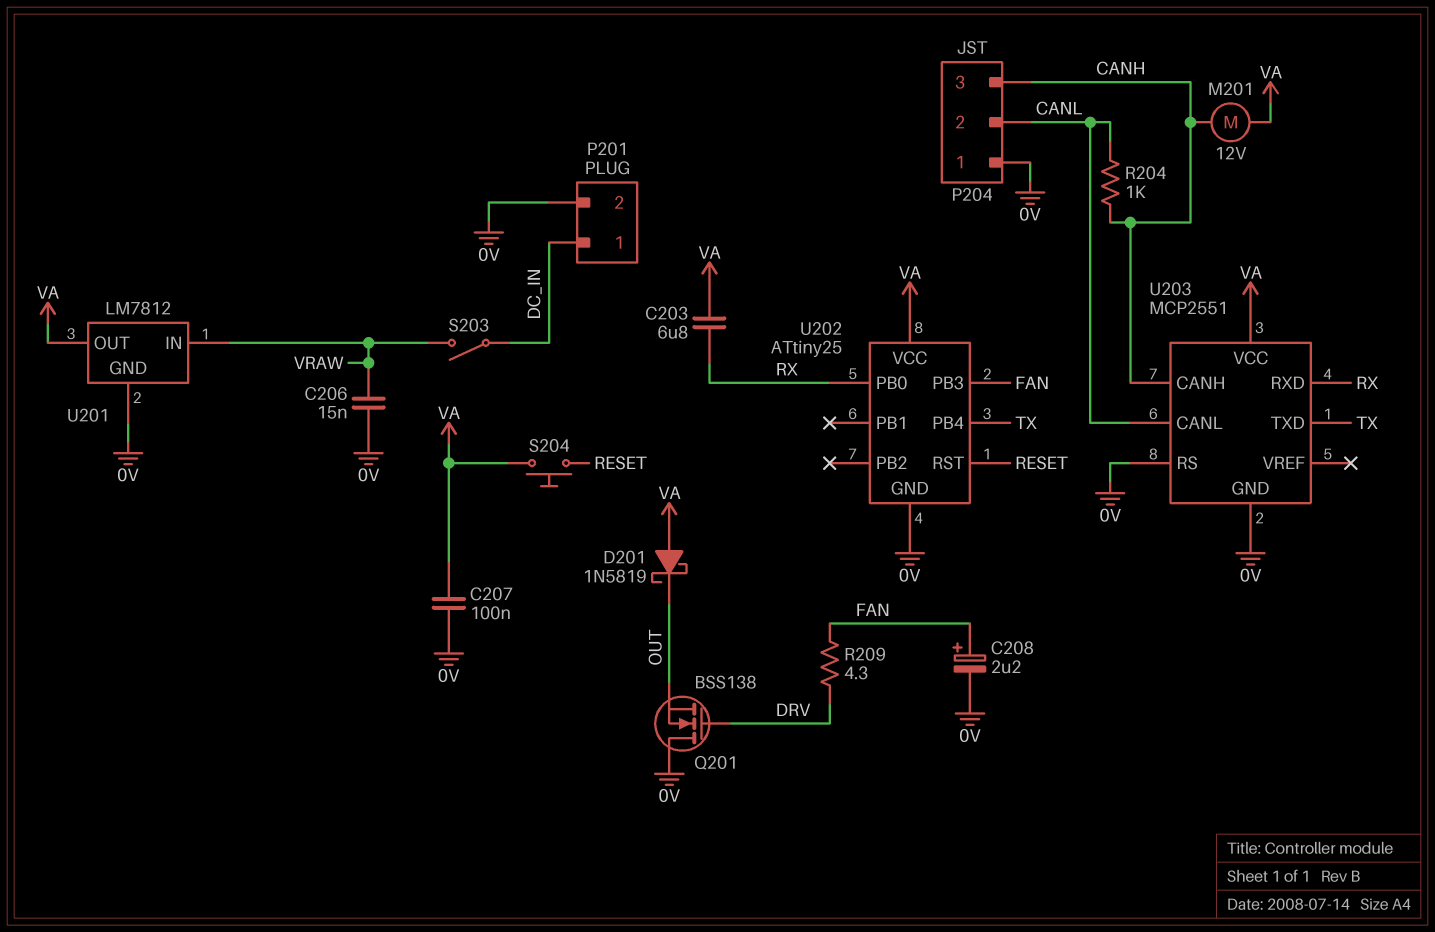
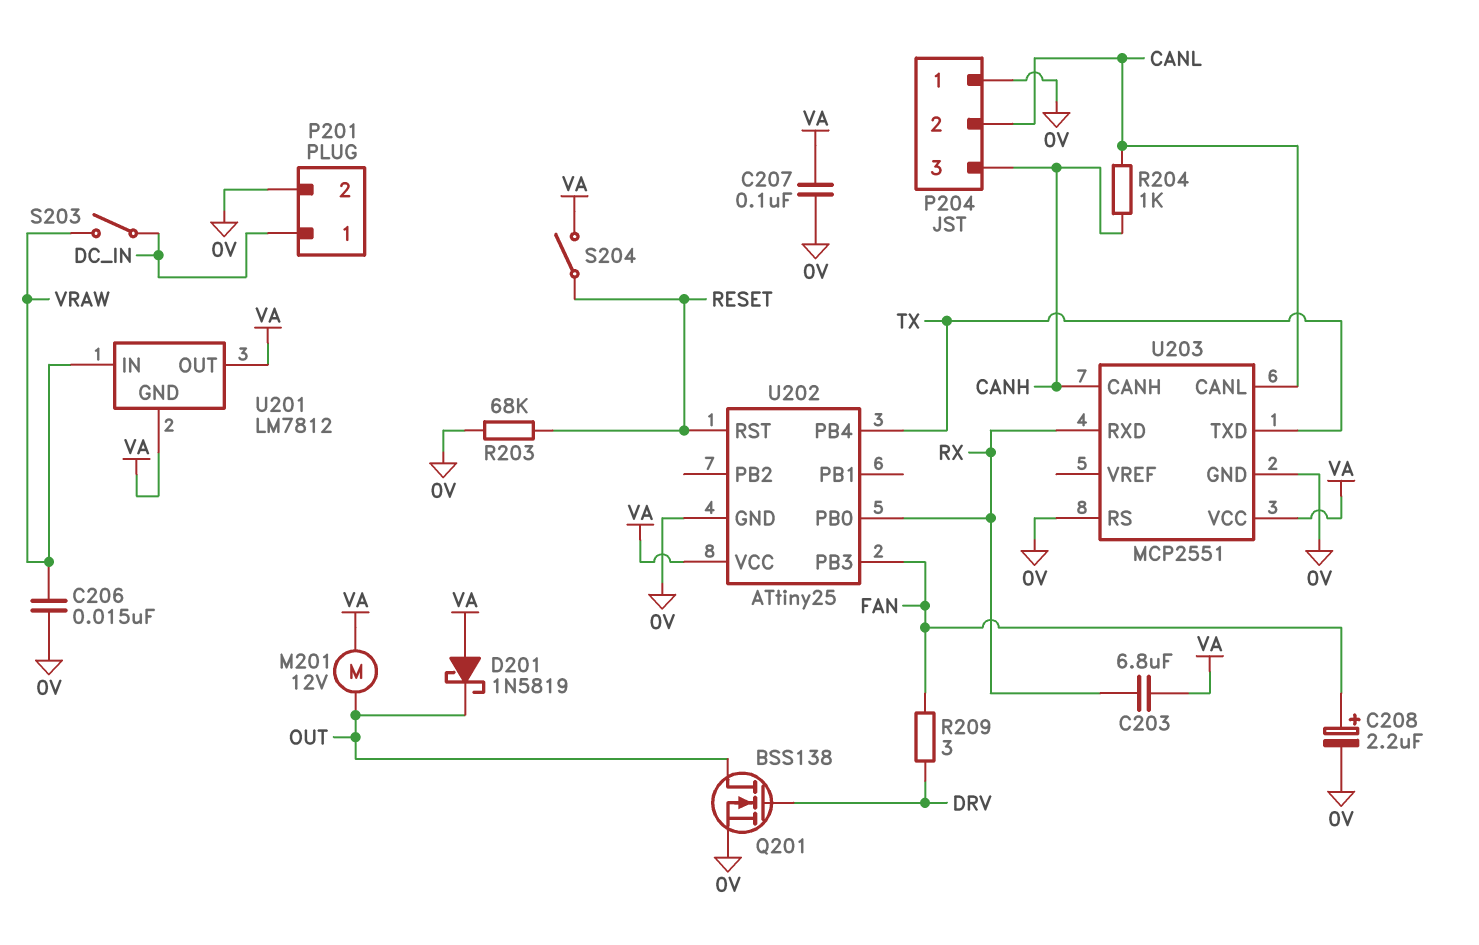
M201: motor 12V (CANH, VA) -> motor 12V (OUT, VA)
Q201: NMOS BSS138 (G DRV, D 0V, S OUT) -> NMOS BSS138 (G DRV, D OUT, S 0V)
R203: none -> 68k (0V, RESET)
R209: 4.3 (DRV, FAN) -> 3 (DRV, FAN)
S204: button (RESET, VA) -> switch (RESET, VA)
U201 pin GND: 0V -> VA

